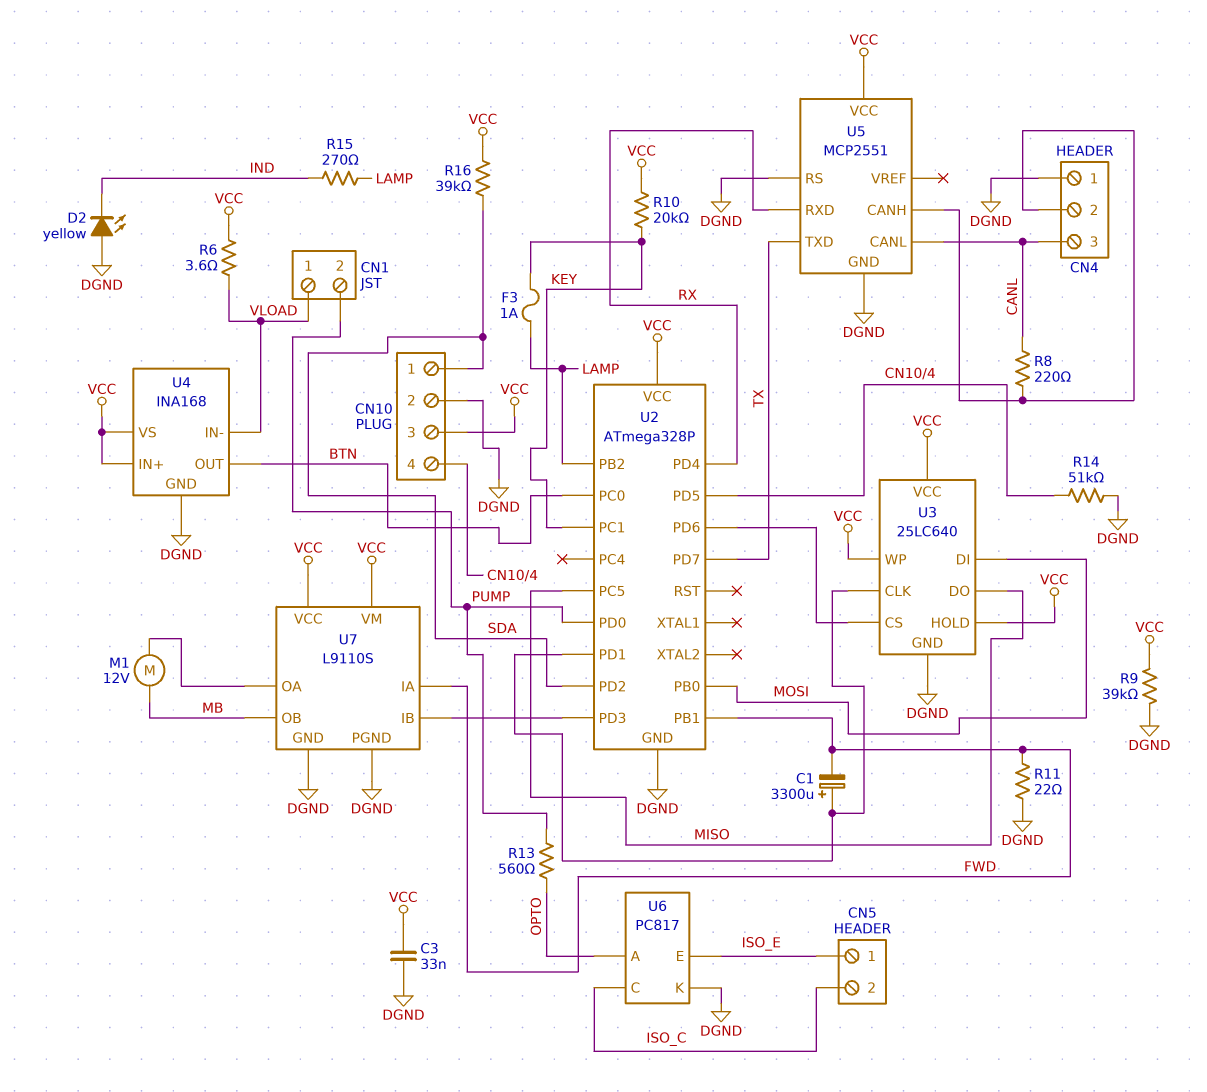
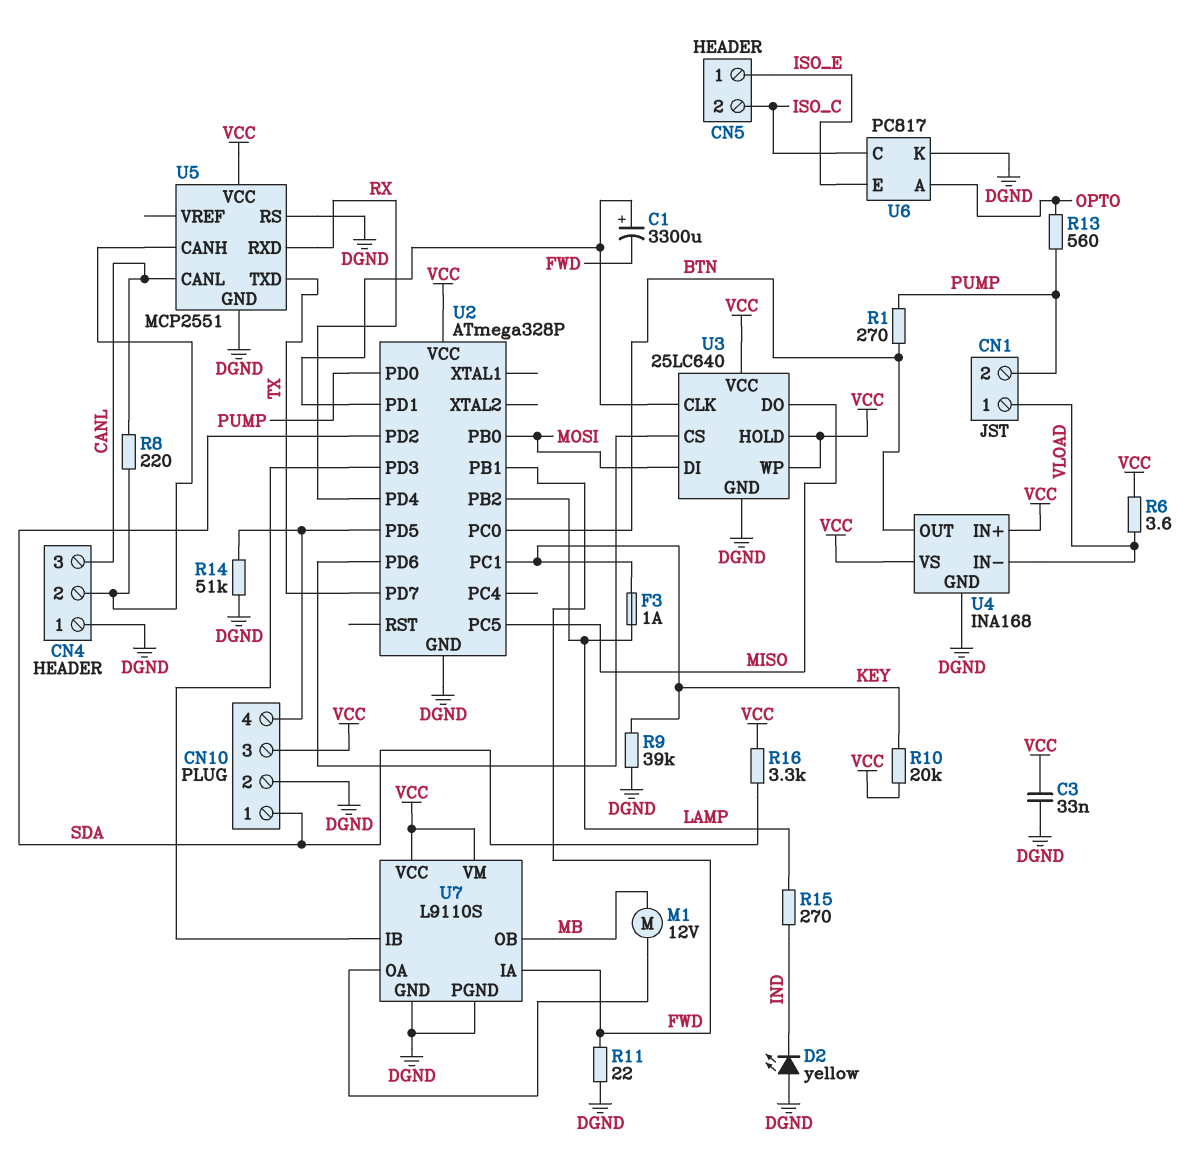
R1: none -> 270 (BTN, PUMP)
R9: 39k (DGND, VCC) -> 39k (DGND, KEY)
R16: 39k (SDA, VCC) -> 3.3k (SDA, VCC)

